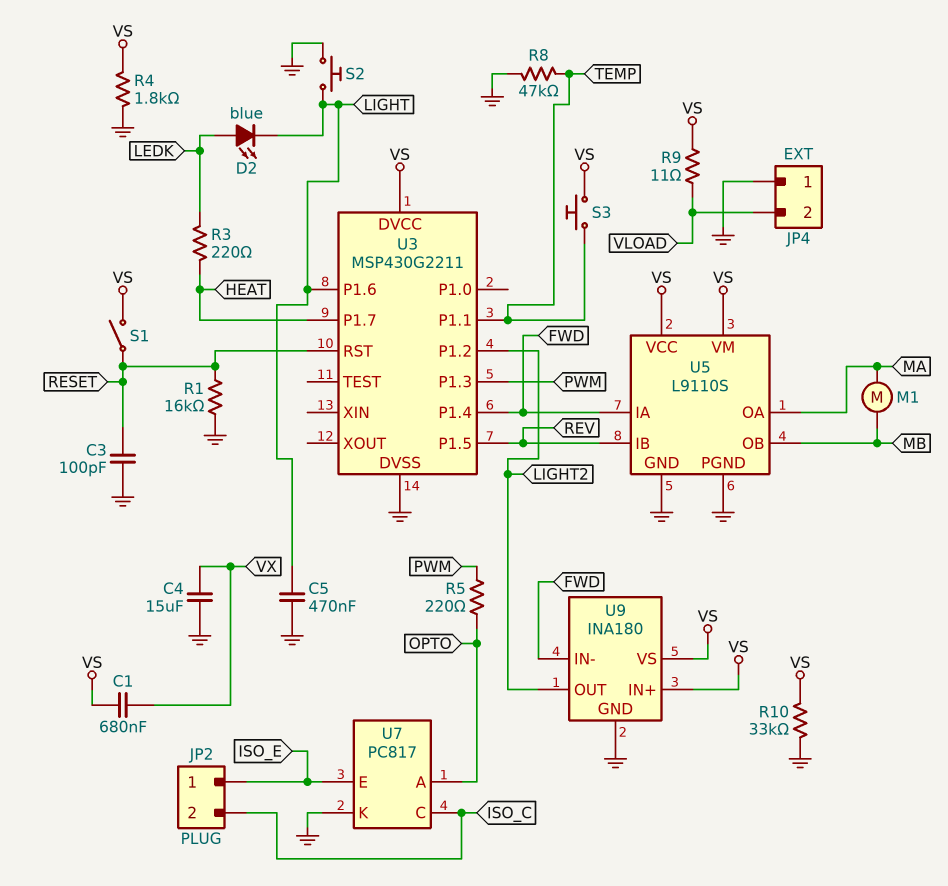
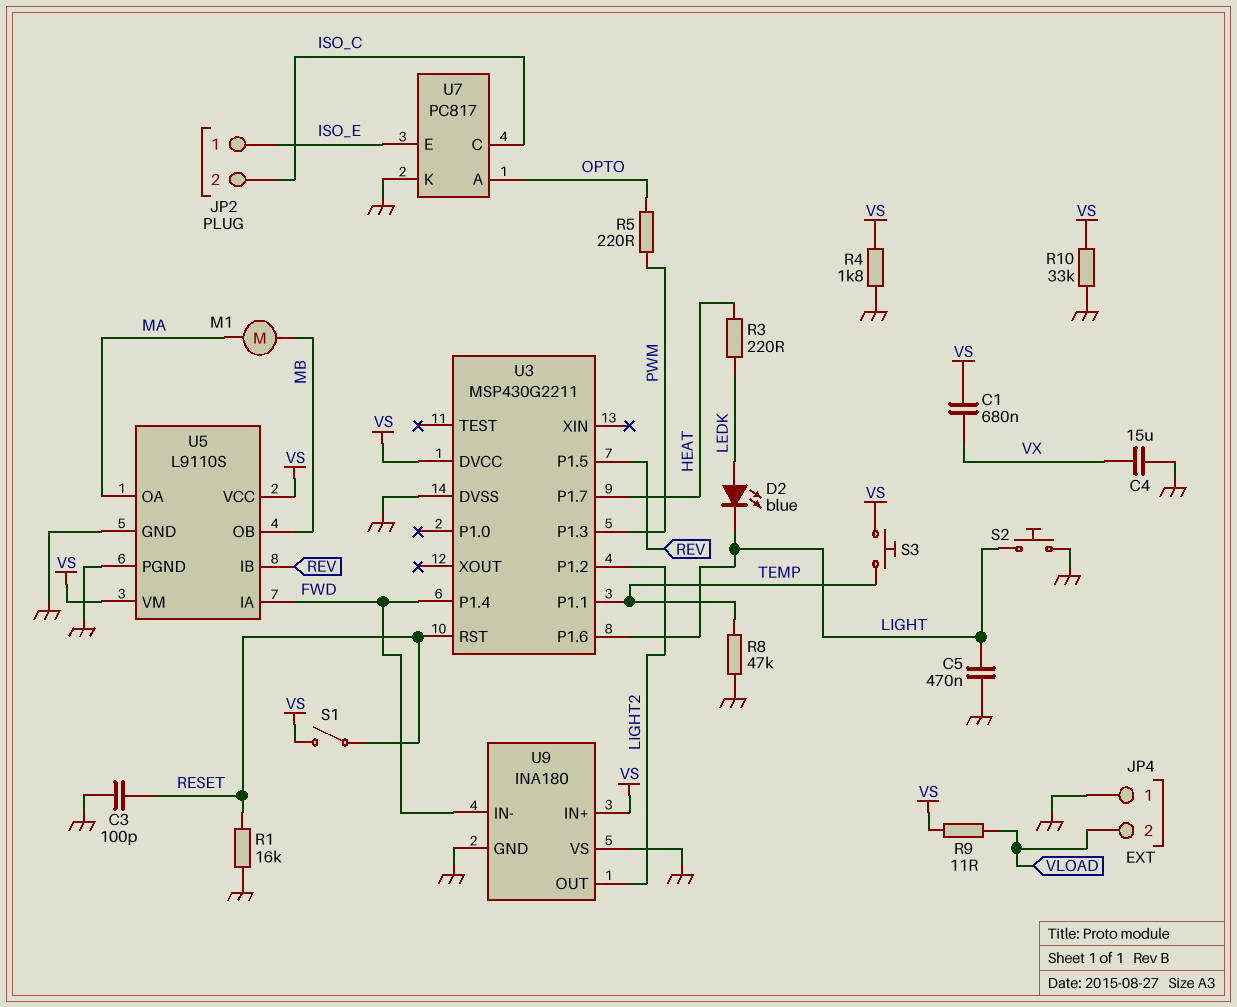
U9 pin VS: VS -> GND

